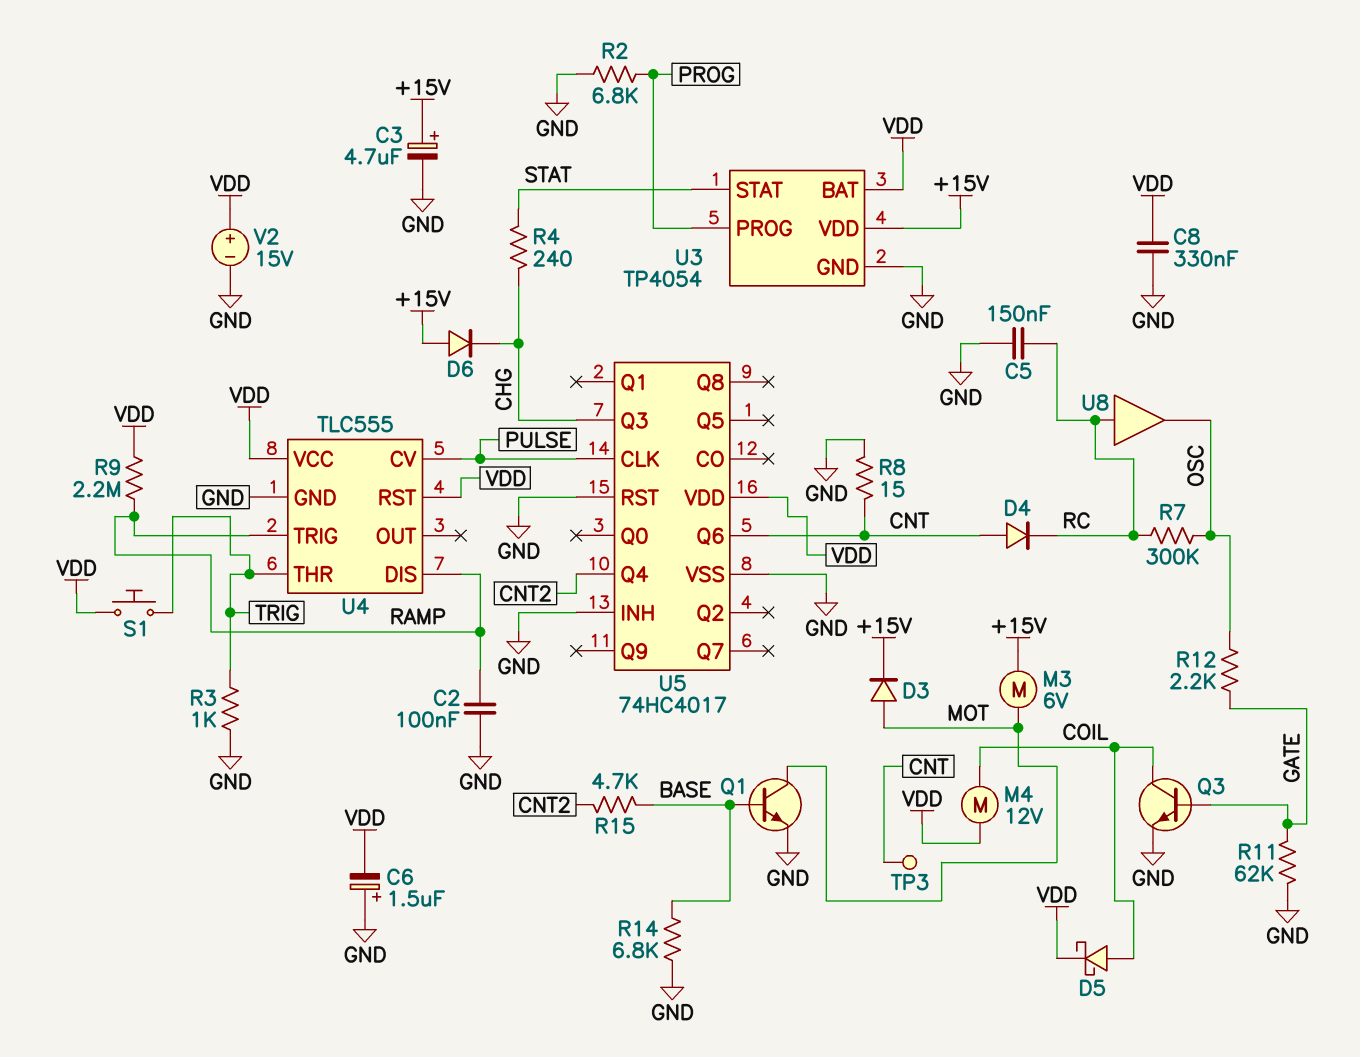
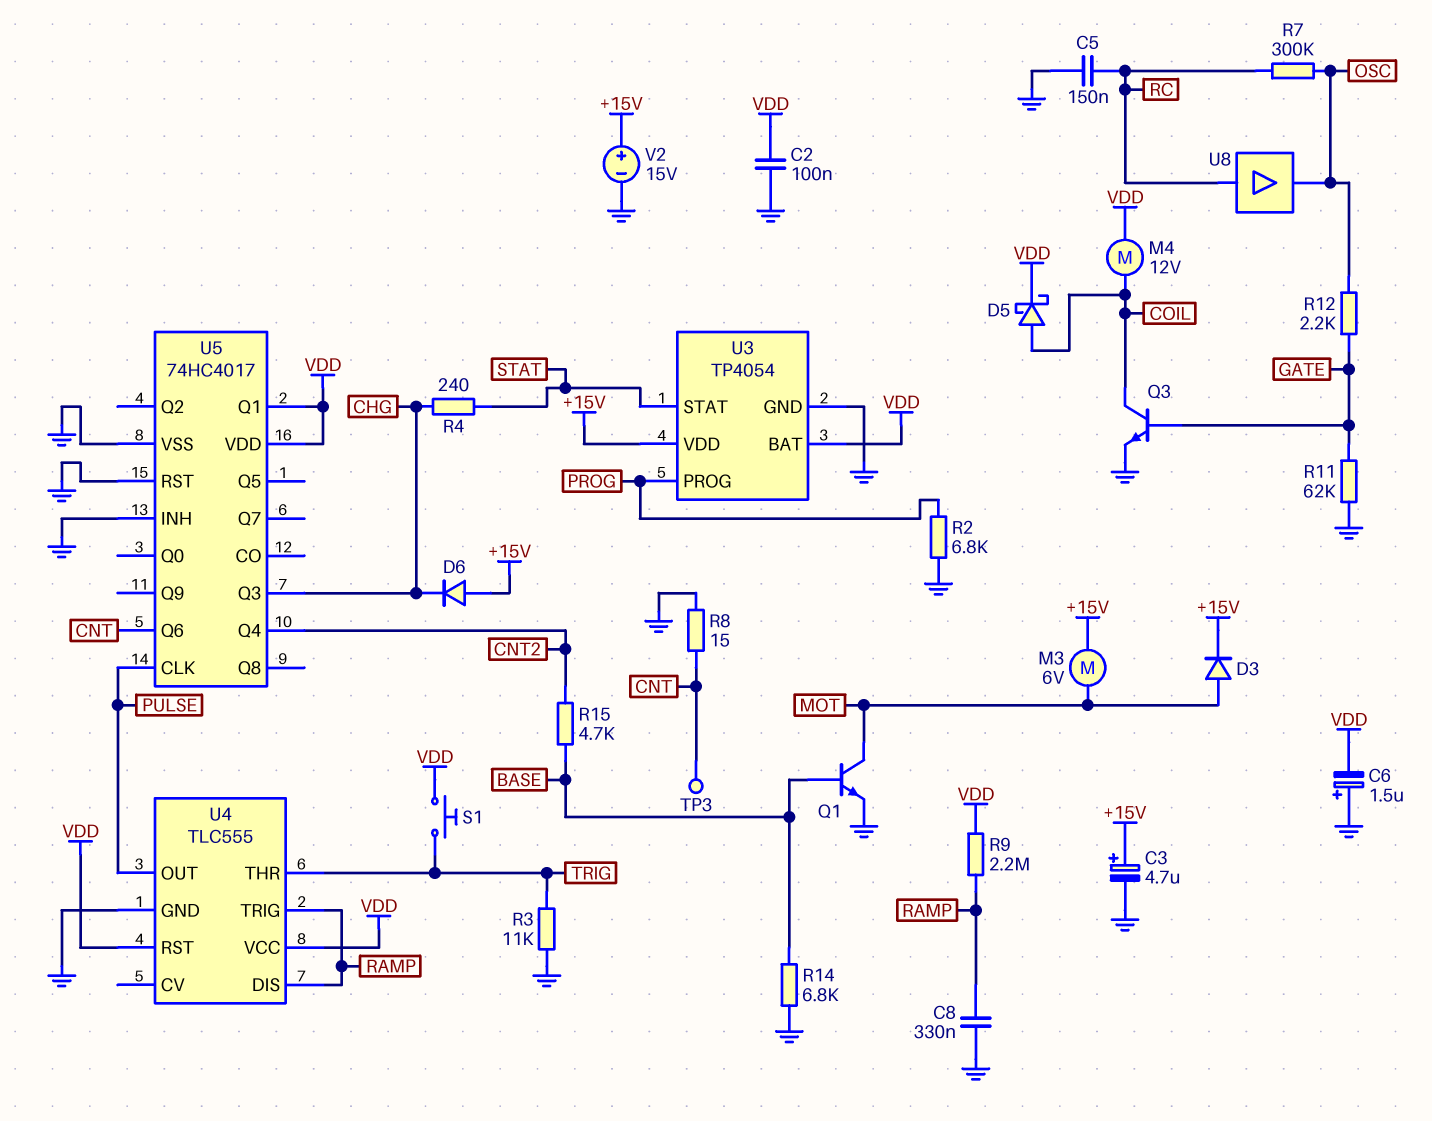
C2: 100nF (GND, RAMP) -> 100nF (GND, VDD)
C8: 330nF (GND, VDD) -> 330nF (GND, RAMP)
D4: diode (A CNT, K RC) -> none
R3: 1k (GND, TRIG) -> 11k (GND, TRIG)
U4 pin CV: PULSE -> none
U4 pin OUT: none -> PULSE
U5 pin Q1: none -> VDD
V2: 15V (plus VDD, minus GND) -> 15V (plus +15V, minus GND)

